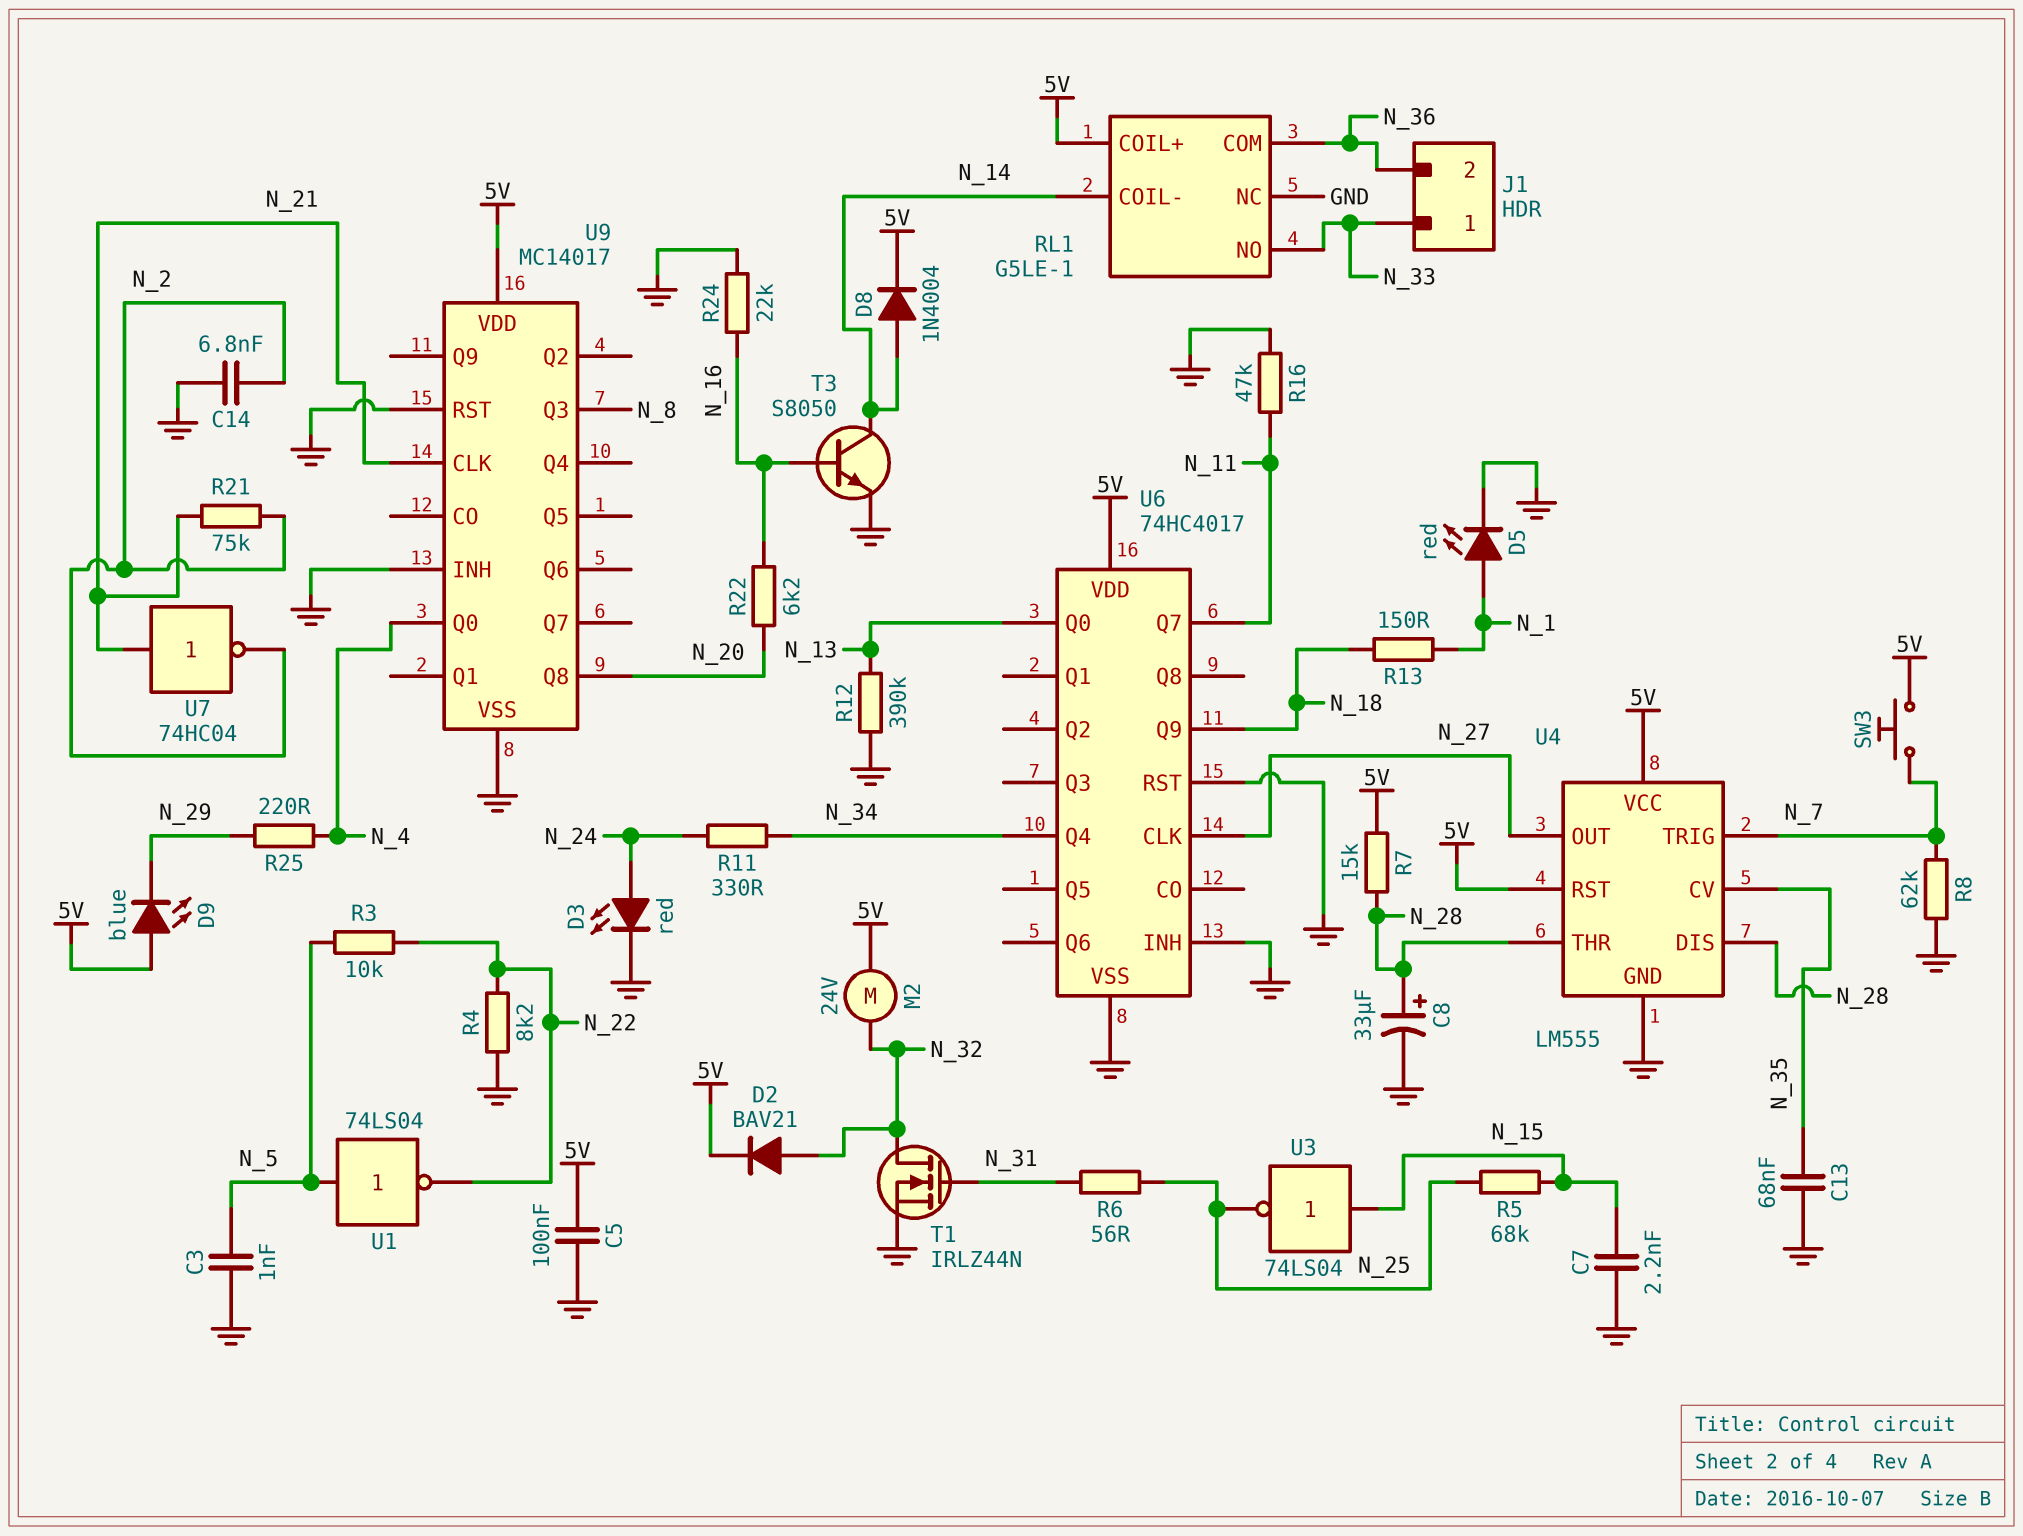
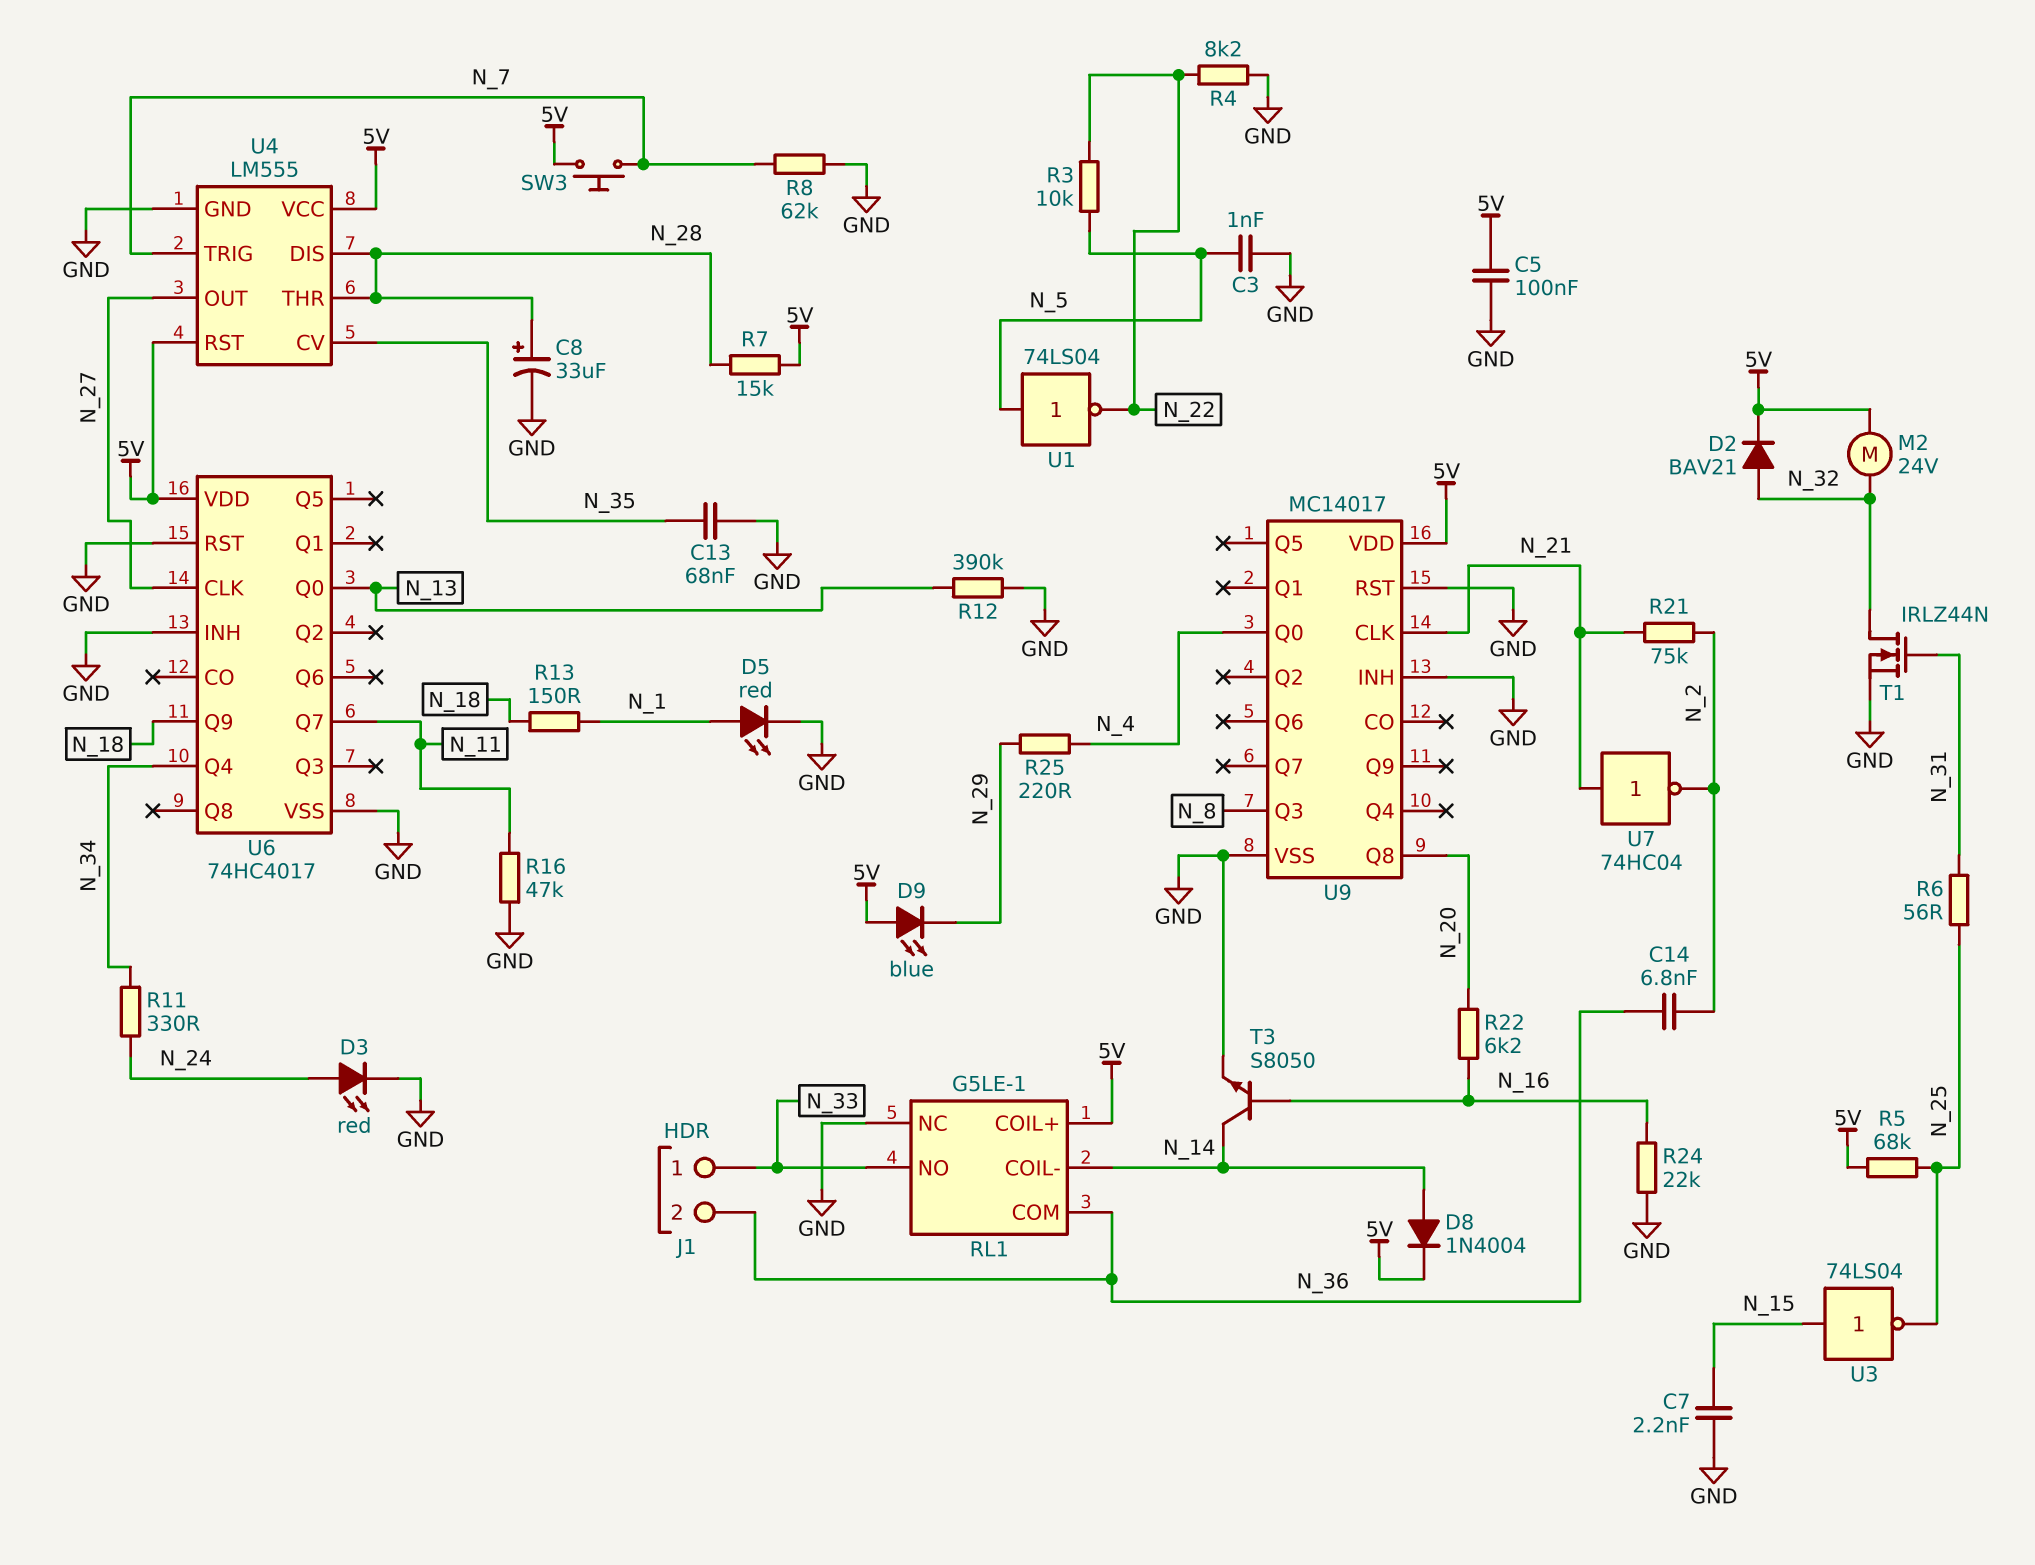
C14: 6.8nF (GND, N_2) -> 6.8nF (N_2, N_36)
R5: 68k (N_15, N_25) -> 68k (5V, N_25)

